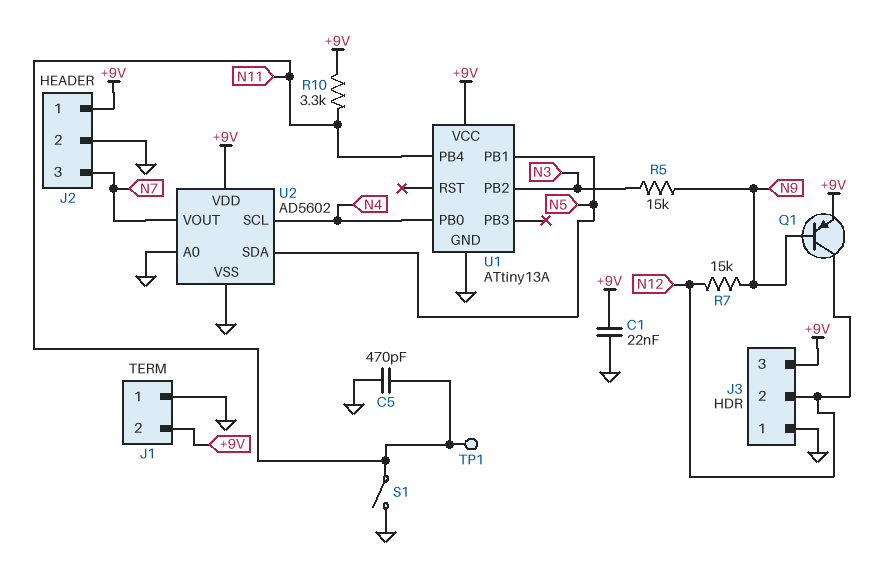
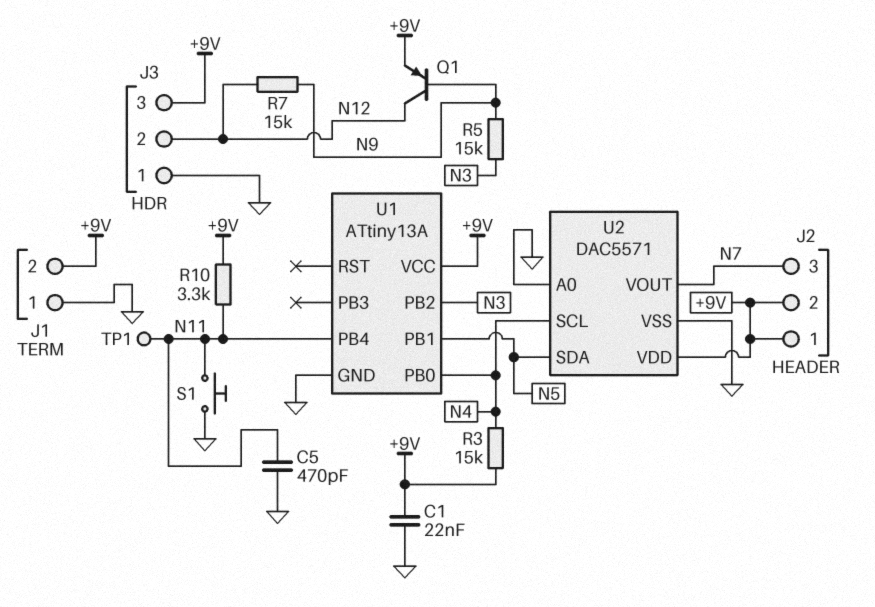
J2 pin 2: GND -> +9V
R3: none -> 15k (+9V, N4)
S1: switch (GND, N11) -> button (GND, N11)
U2: AD5602 -> DAC5571

